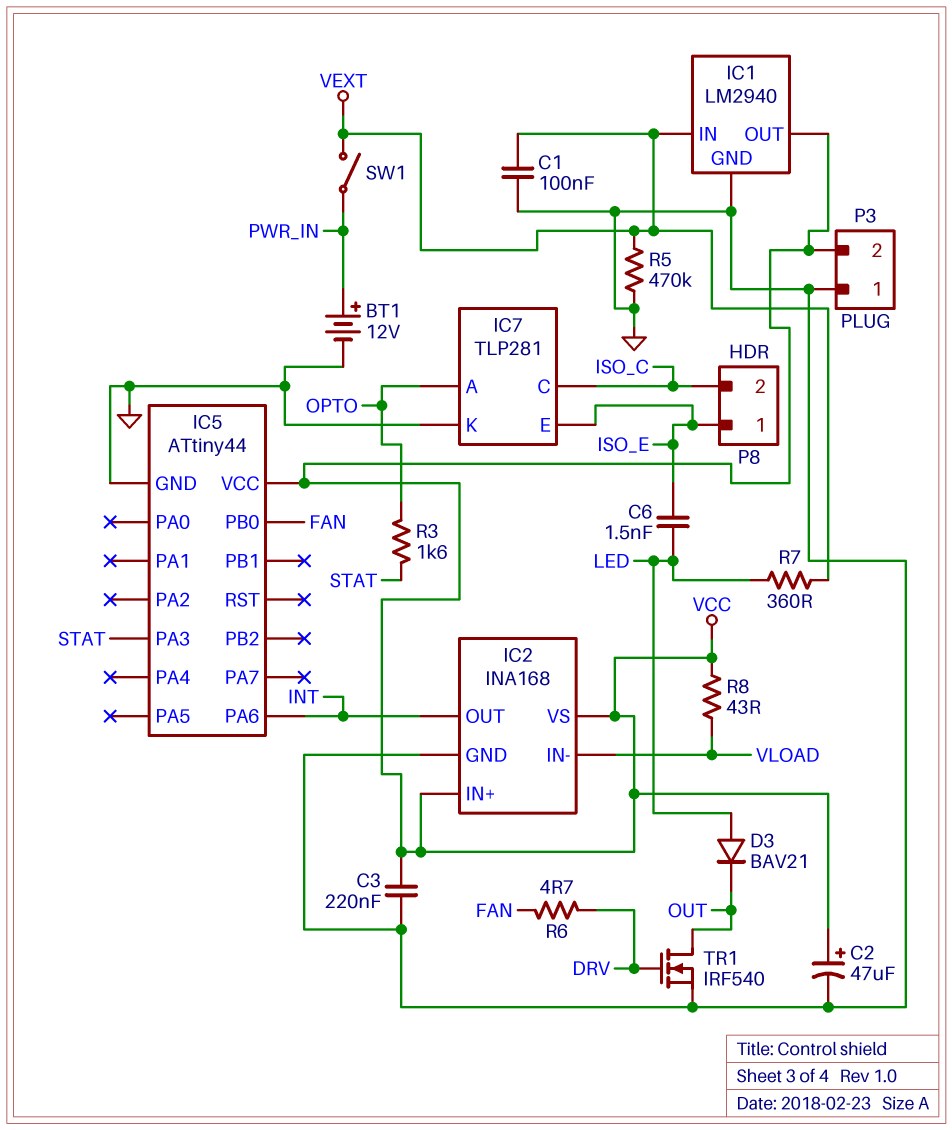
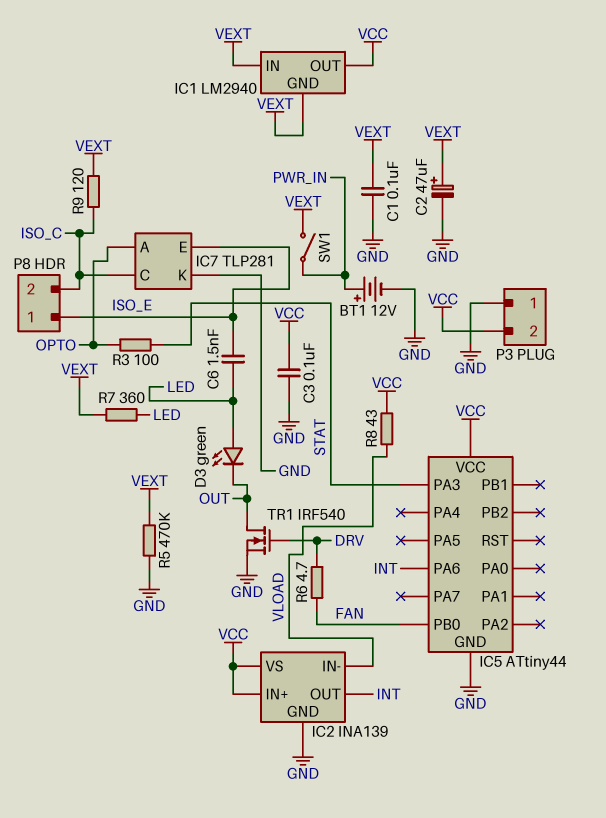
C2: 47uF (plus VCC, minus GND) -> 47uF (plus VEXT, minus GND)
C3: 220nF (GND, VCC) -> 100nF (GND, VCC)
D3: diode BAV21 (A LED, K OUT) -> LED green (A LED, K OUT)
IC1 pin GND: GND -> VEXT
IC2: INA168 -> INA139
R3: 1.6k (OPTO, STAT) -> 100 (OPTO, STAT)
R9: none -> 120 (ISO_C, VEXT)

